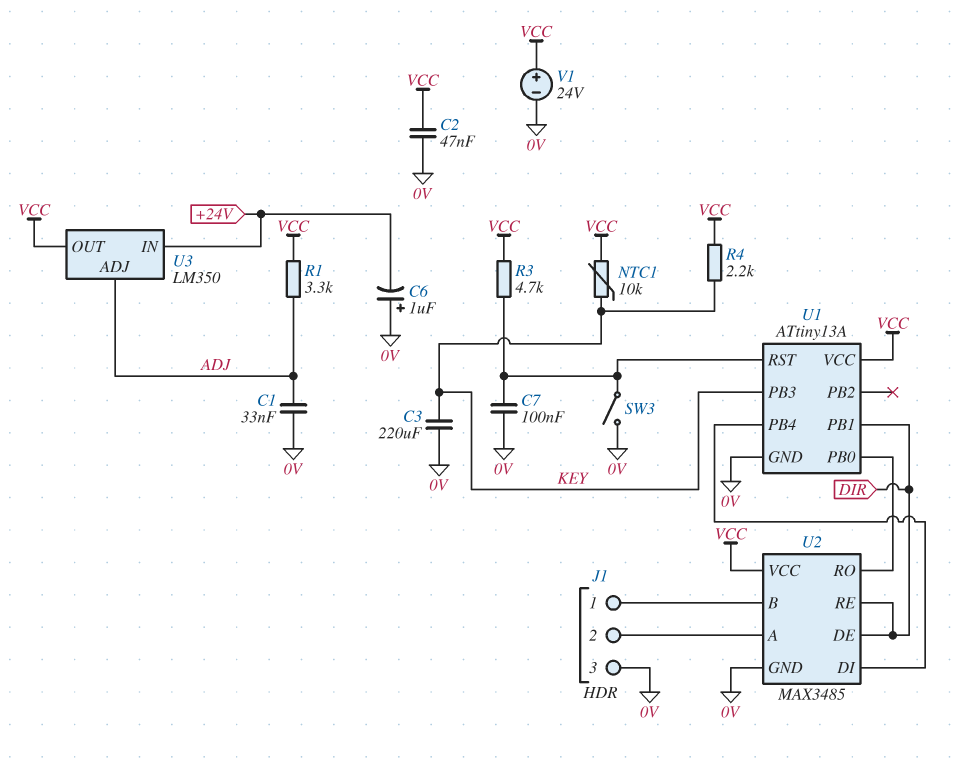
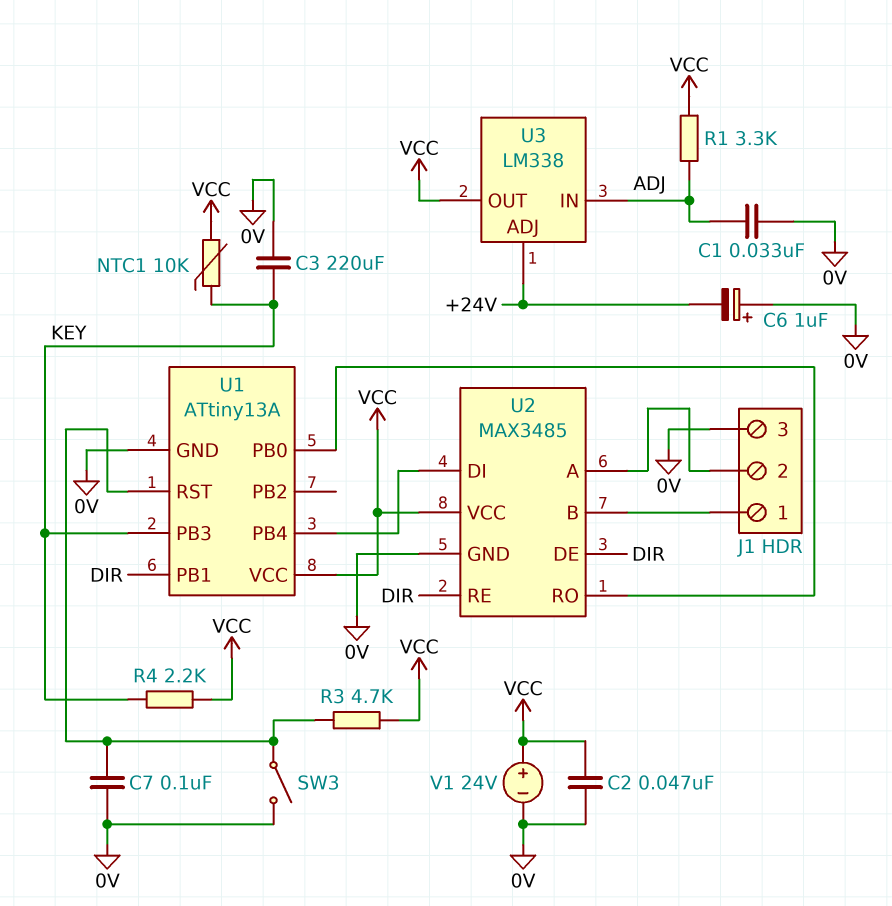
U3: LM350 -> LM338
U3 pin ADJ: ADJ -> +24V
U3 pin IN: +24V -> ADJ

